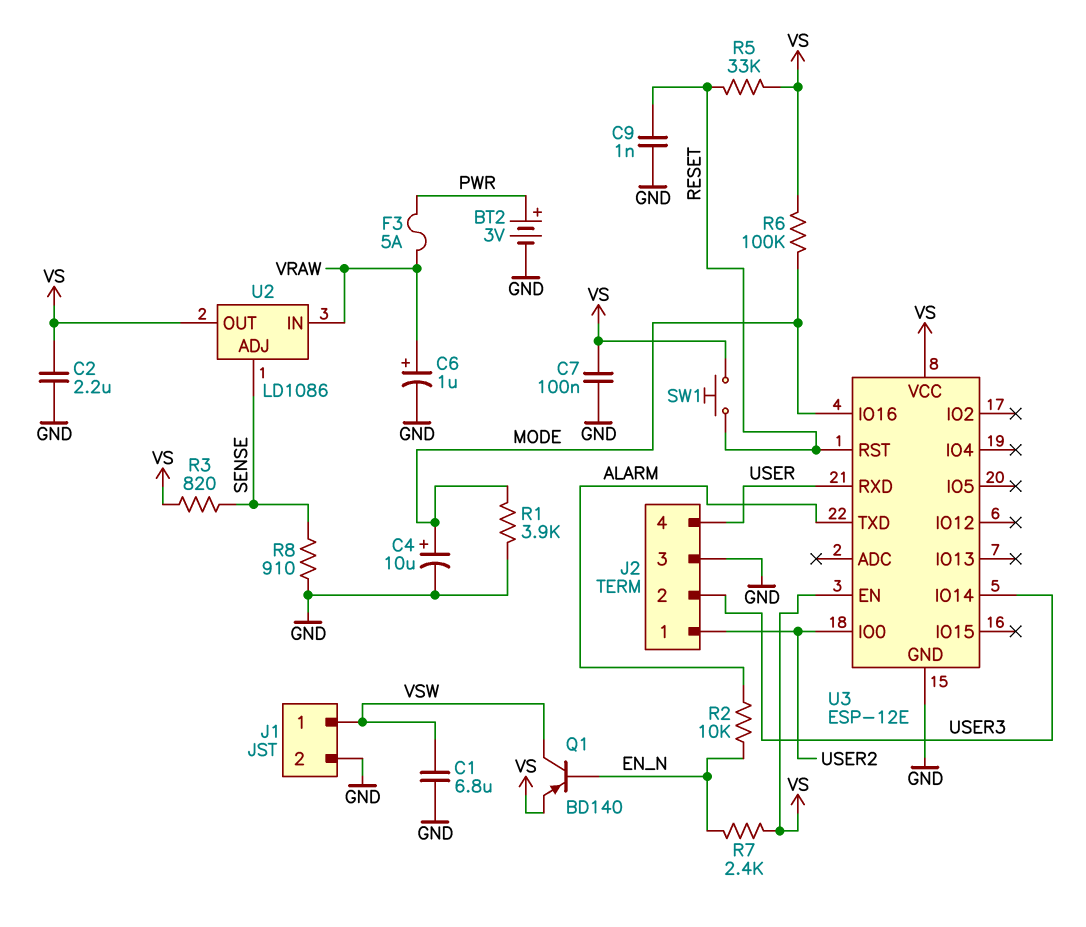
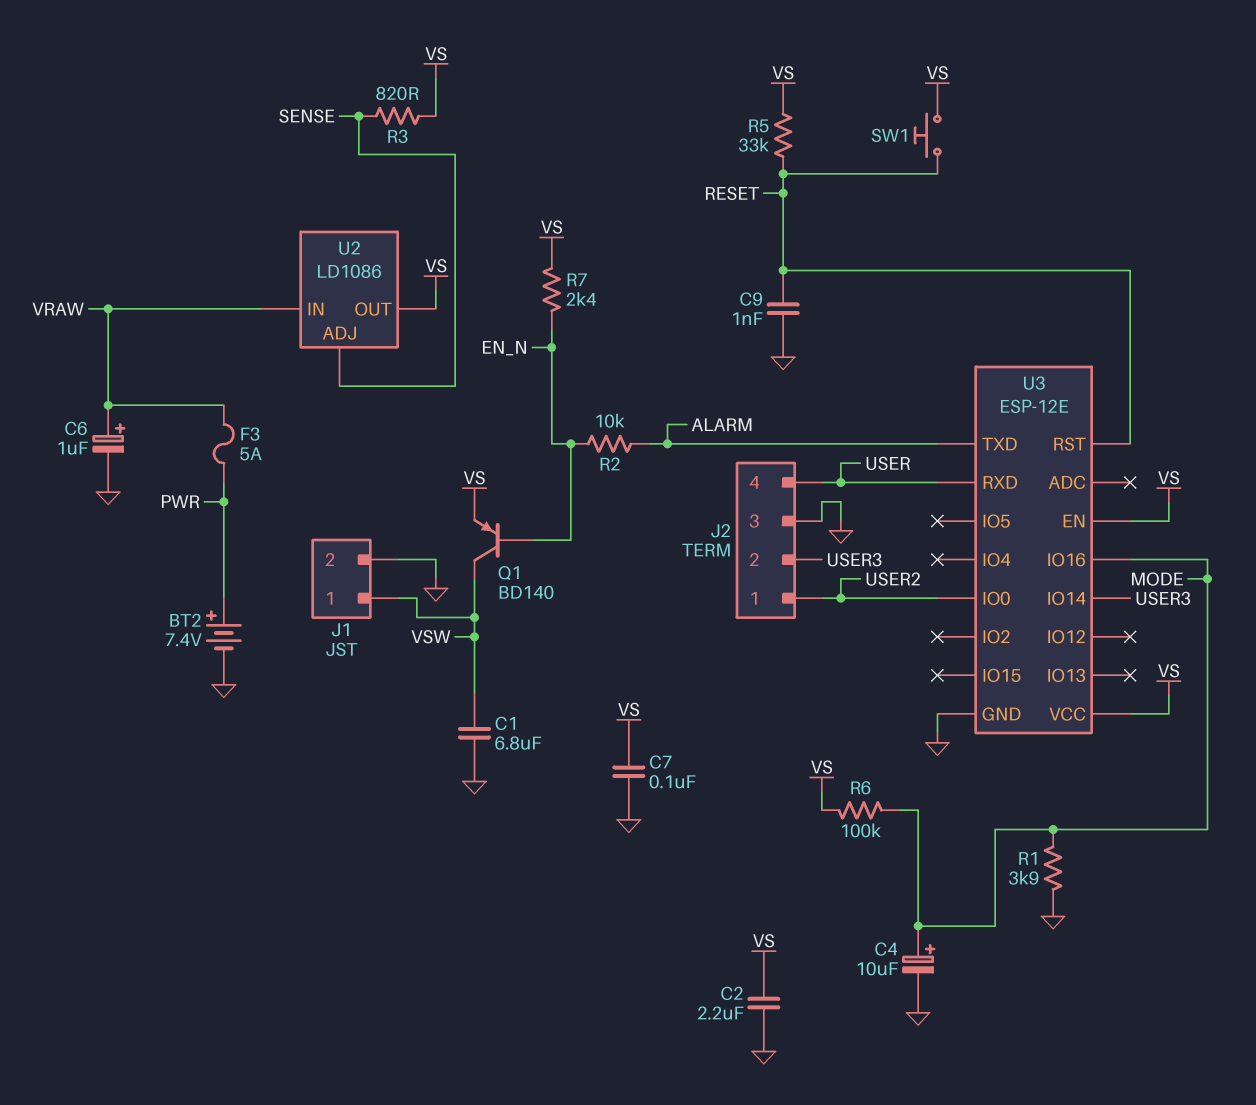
BT2: 3V (plus PWR, minus GND) -> 7.4V (plus PWR, minus GND)
R8: 910 (GND, SENSE) -> none

